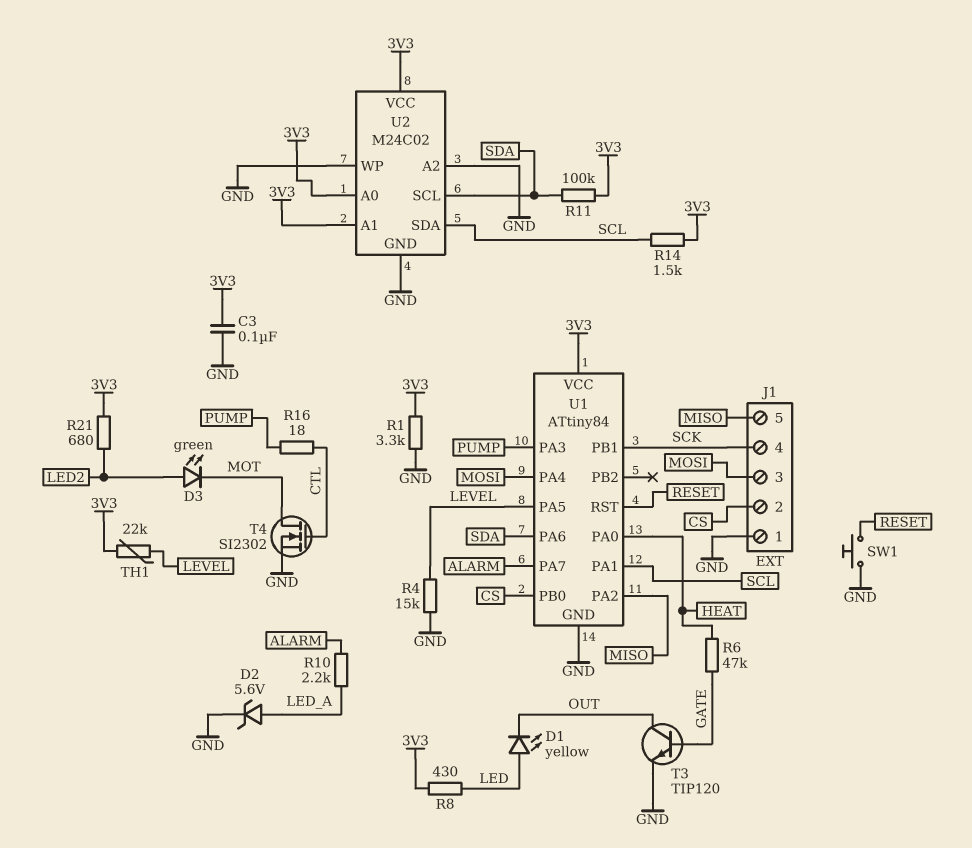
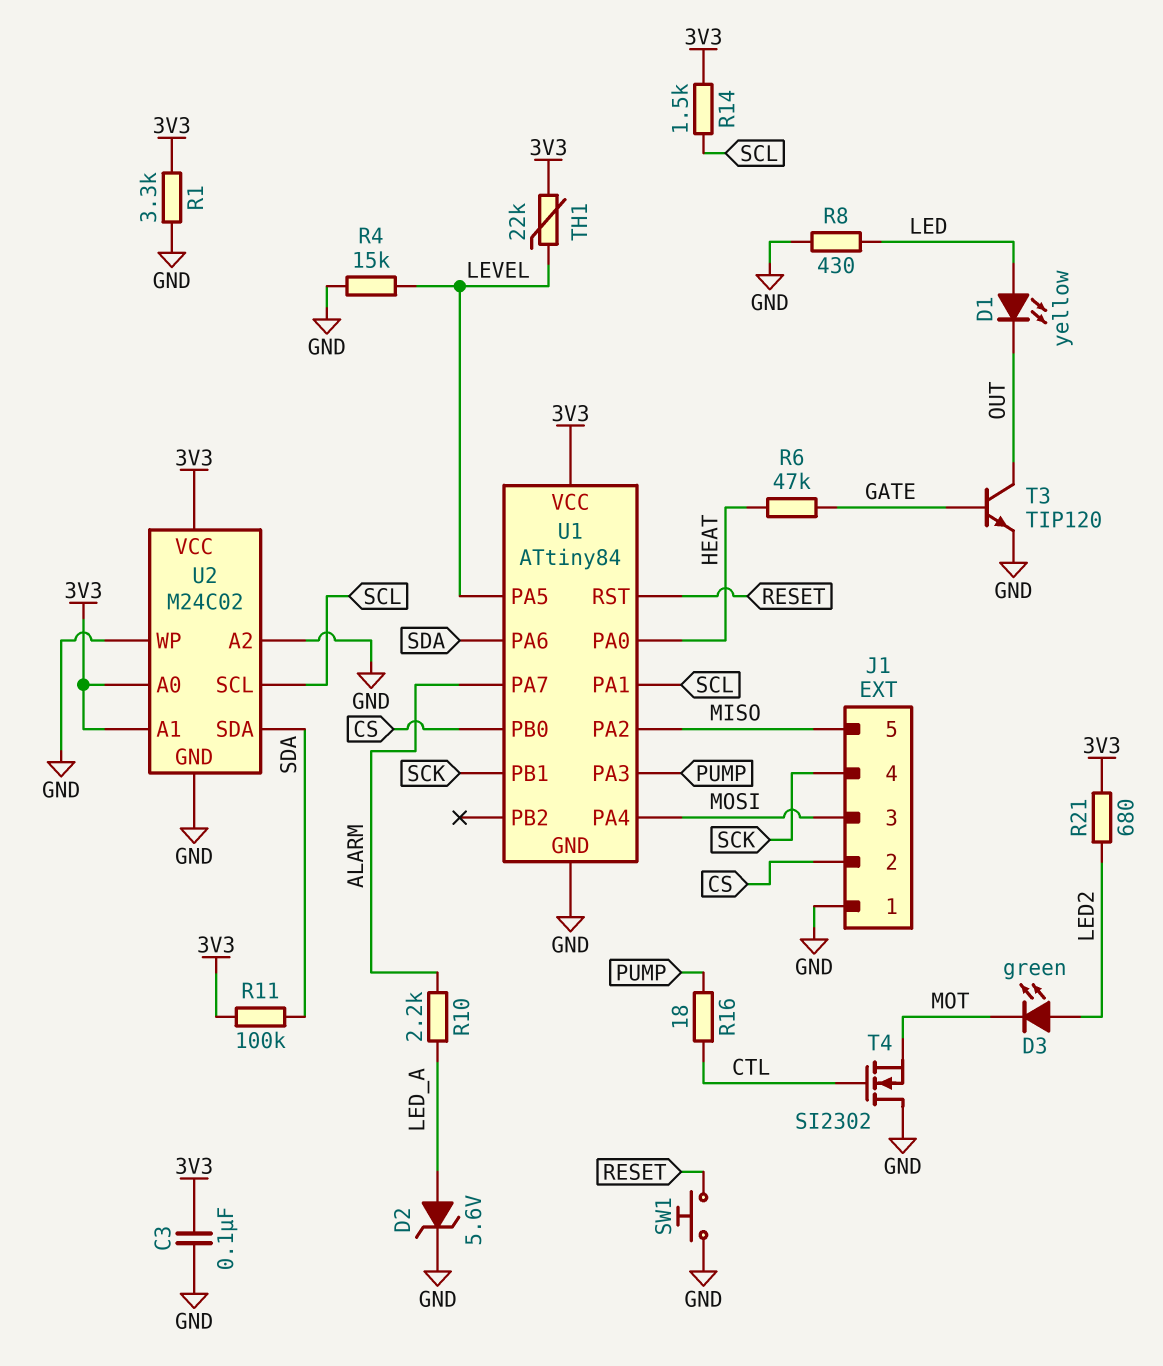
R8: 430 (3V3, LED) -> 430 (GND, LED)
T4: NMOS SI2302 (G CTL, D MOT, S GND) -> NMOS SI2302 (G CTL, D GND, S MOT)
U2 pin SCL: SDA -> SCL
U2 pin SDA: SCL -> SDA

